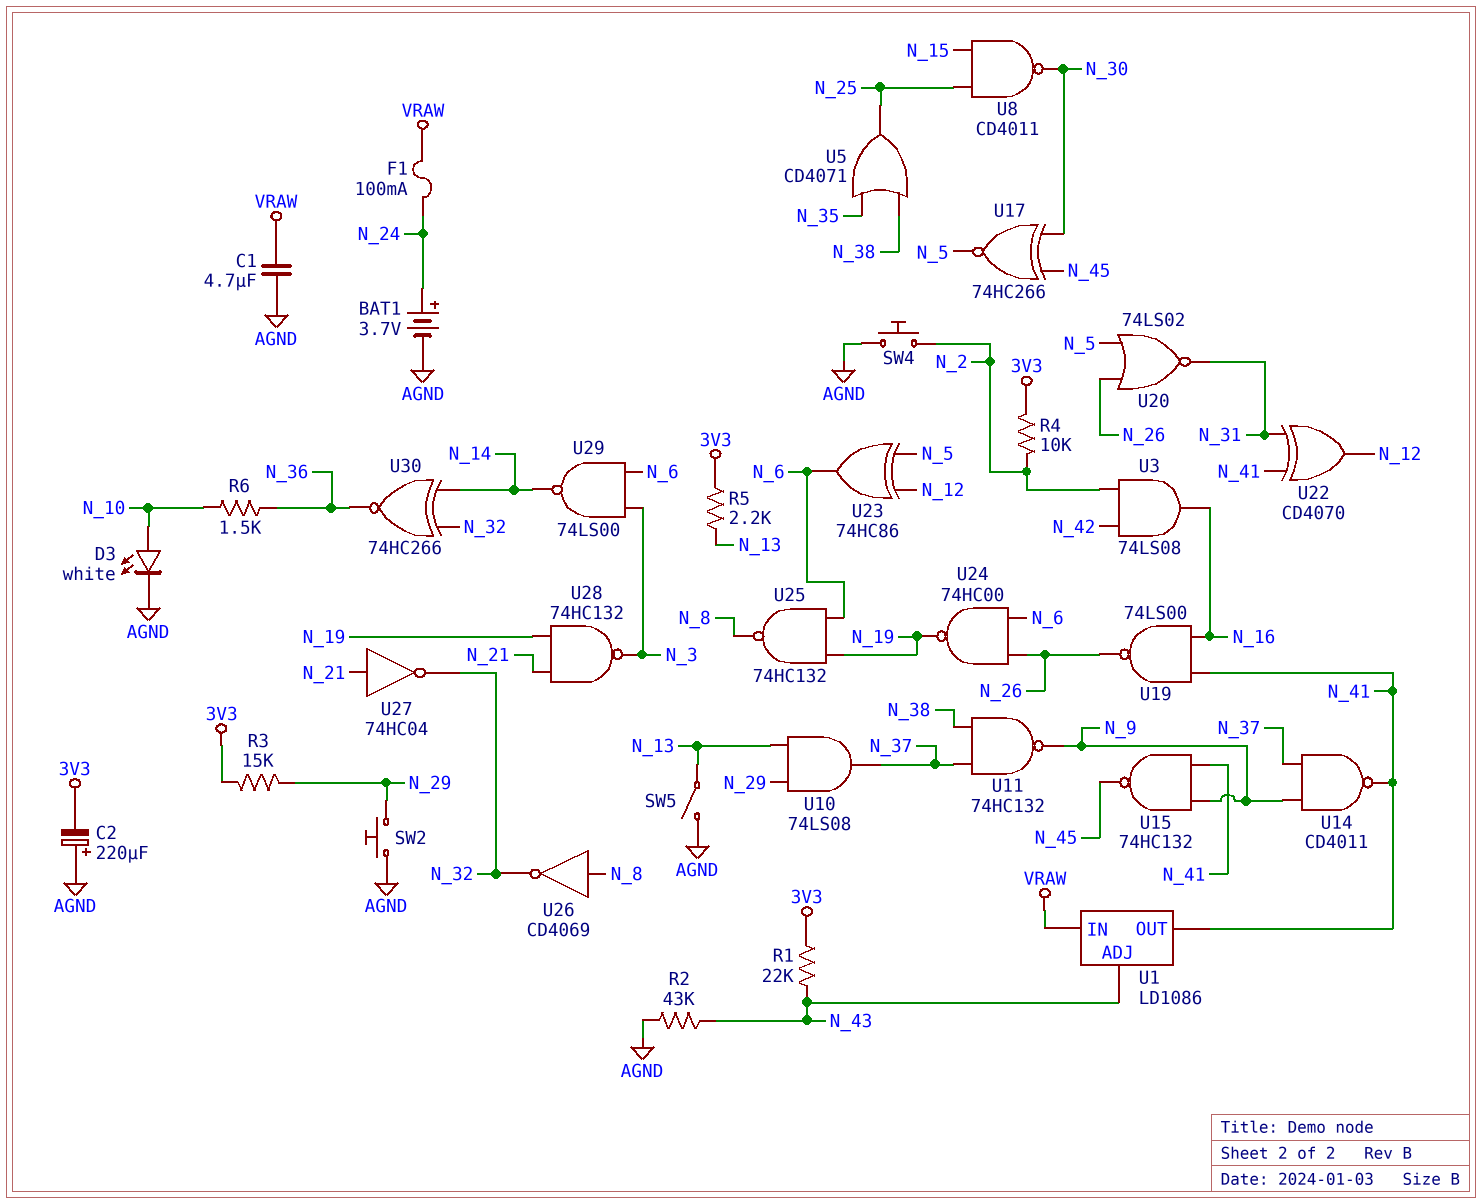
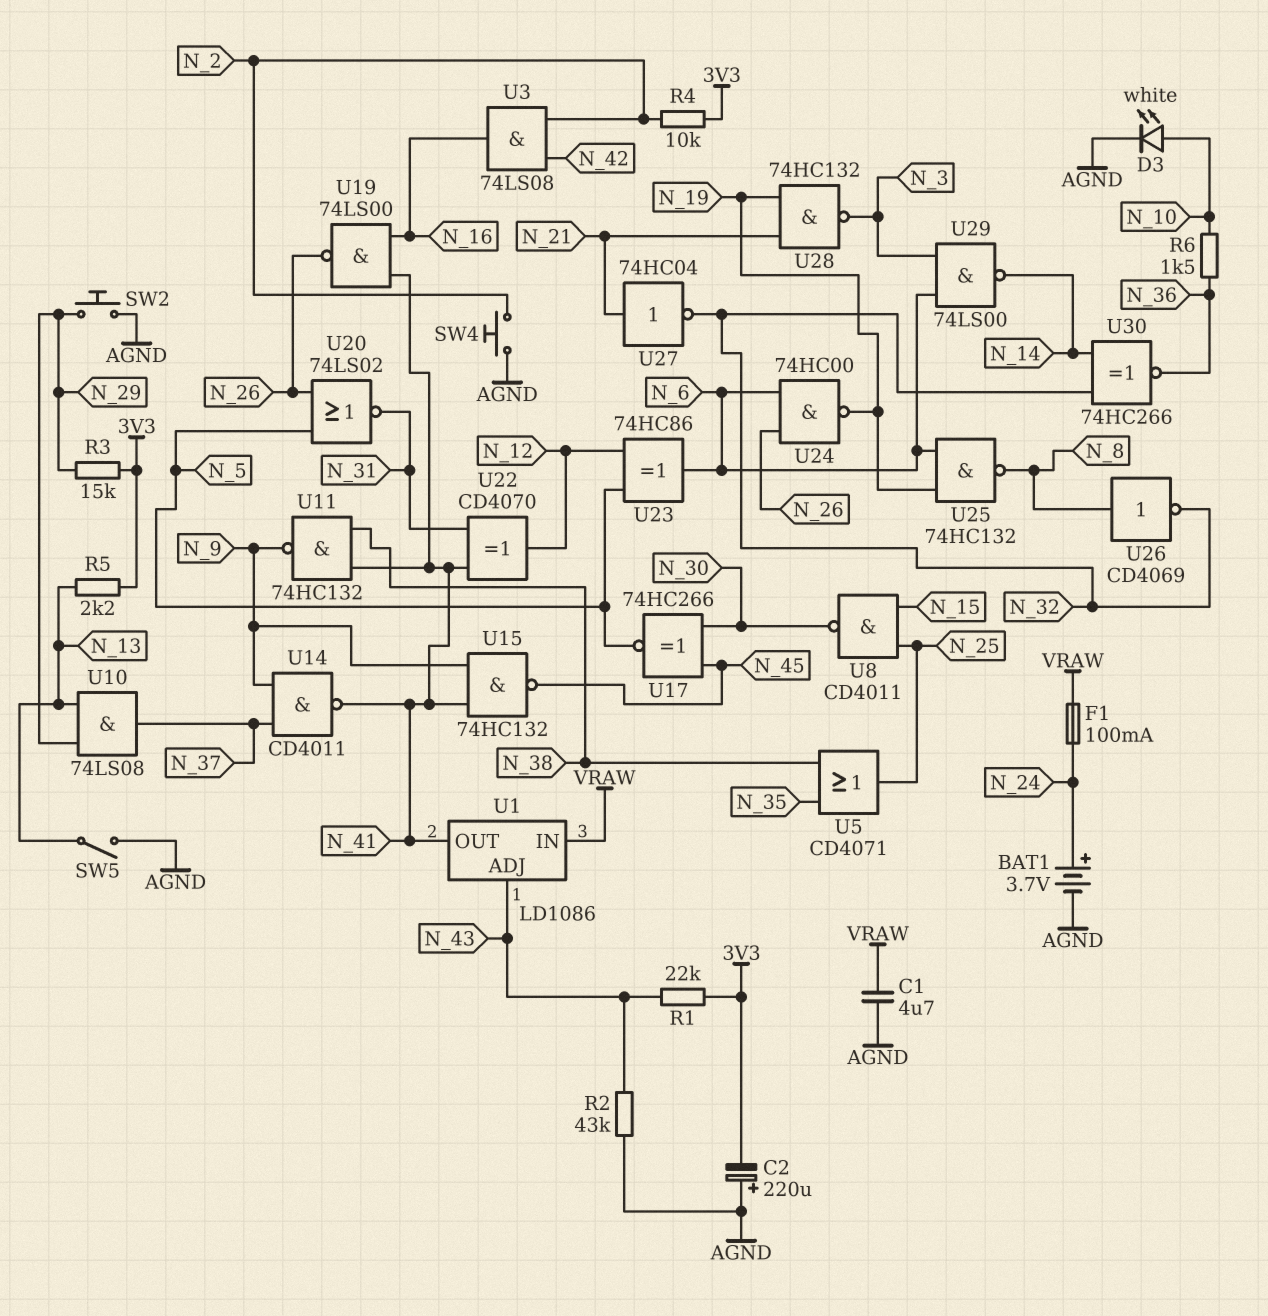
U11: NAND 74HC132 (in N_37, in N_38, out N_9) -> NAND 74HC132 (in N_38, in N_41, out N_9)

